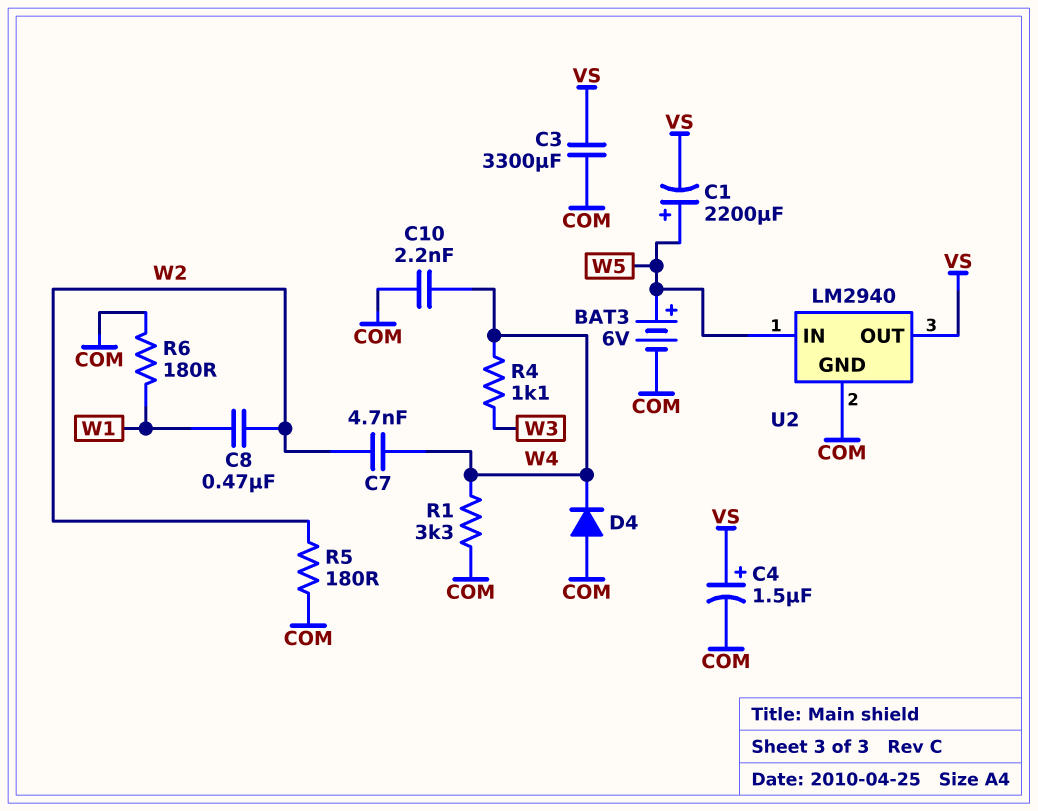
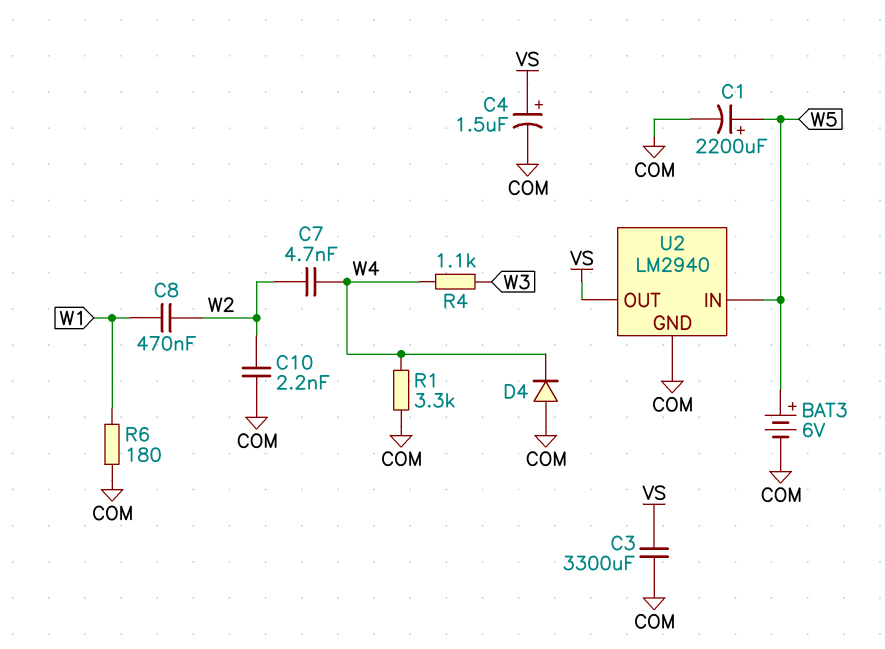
C1: 2200uF (plus W5, minus VS) -> 2200uF (plus W5, minus COM)
C10: 2.2nF (COM, W4) -> 2.2nF (COM, W2)
R5: 180 (COM, W2) -> none

